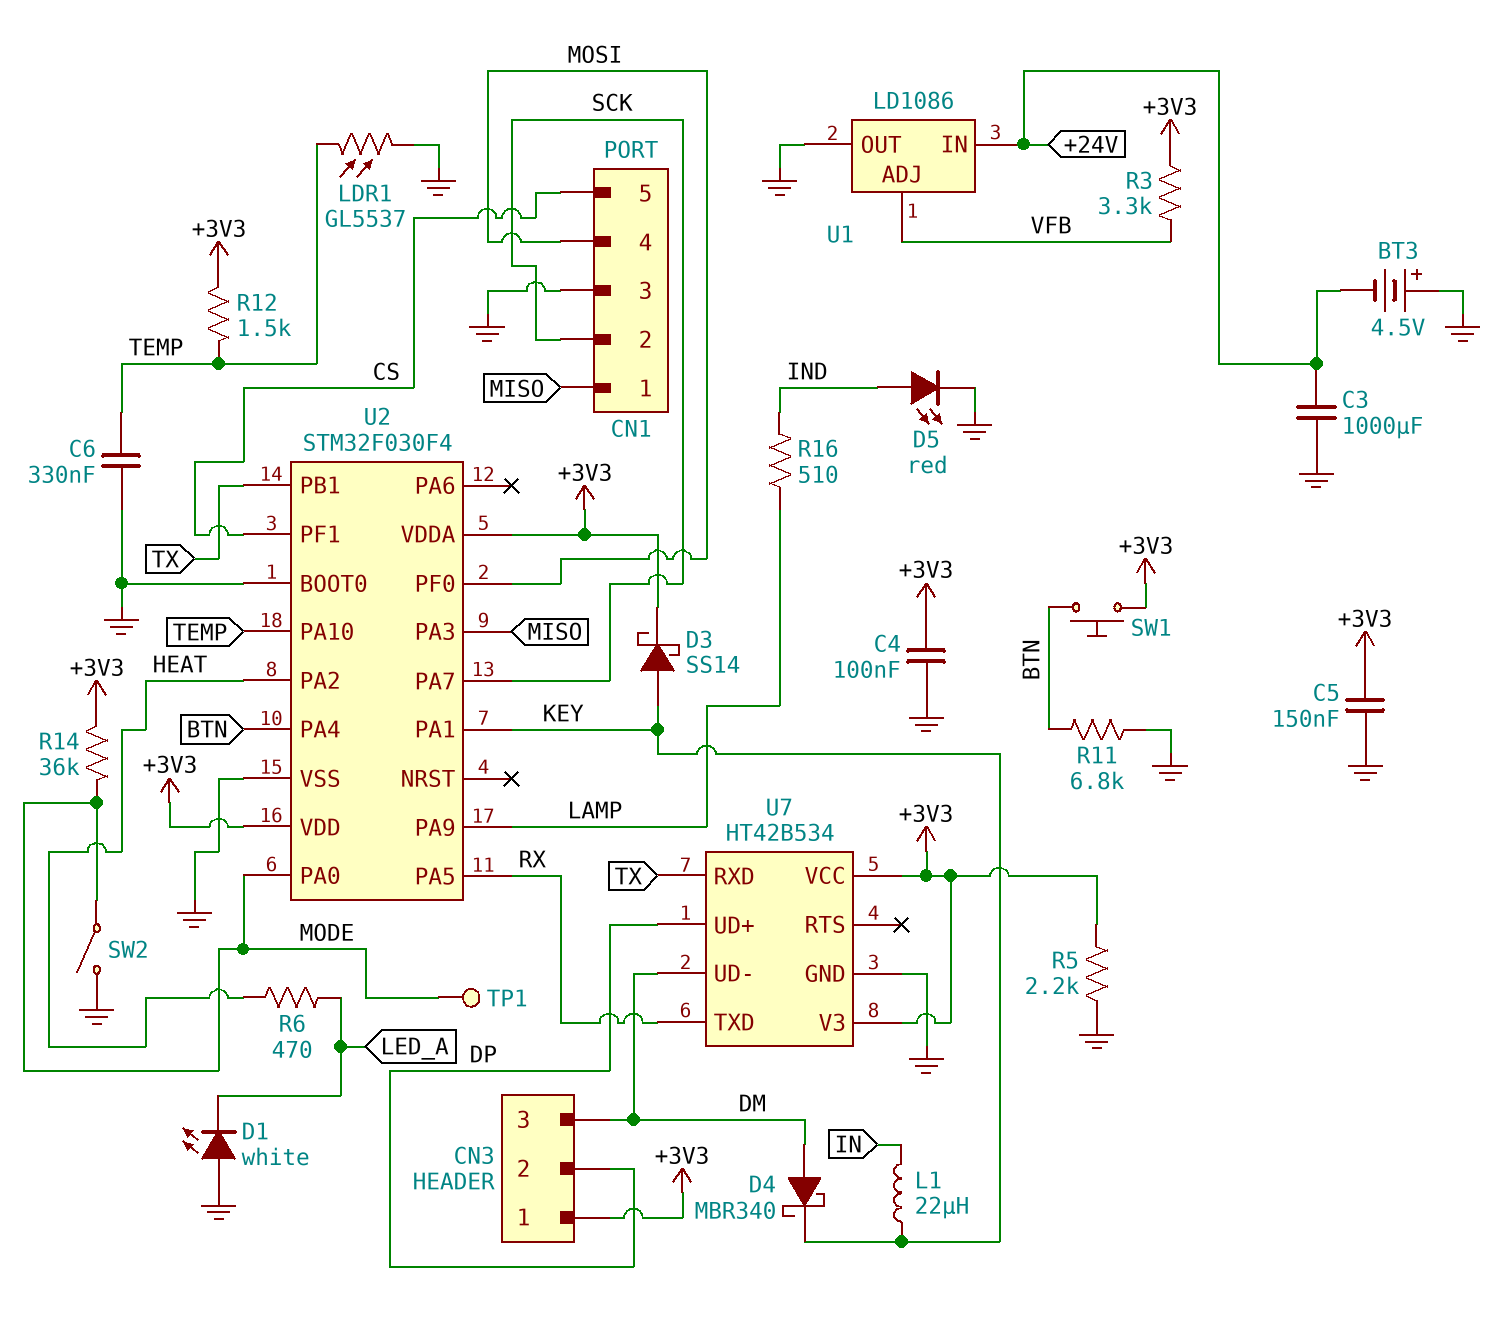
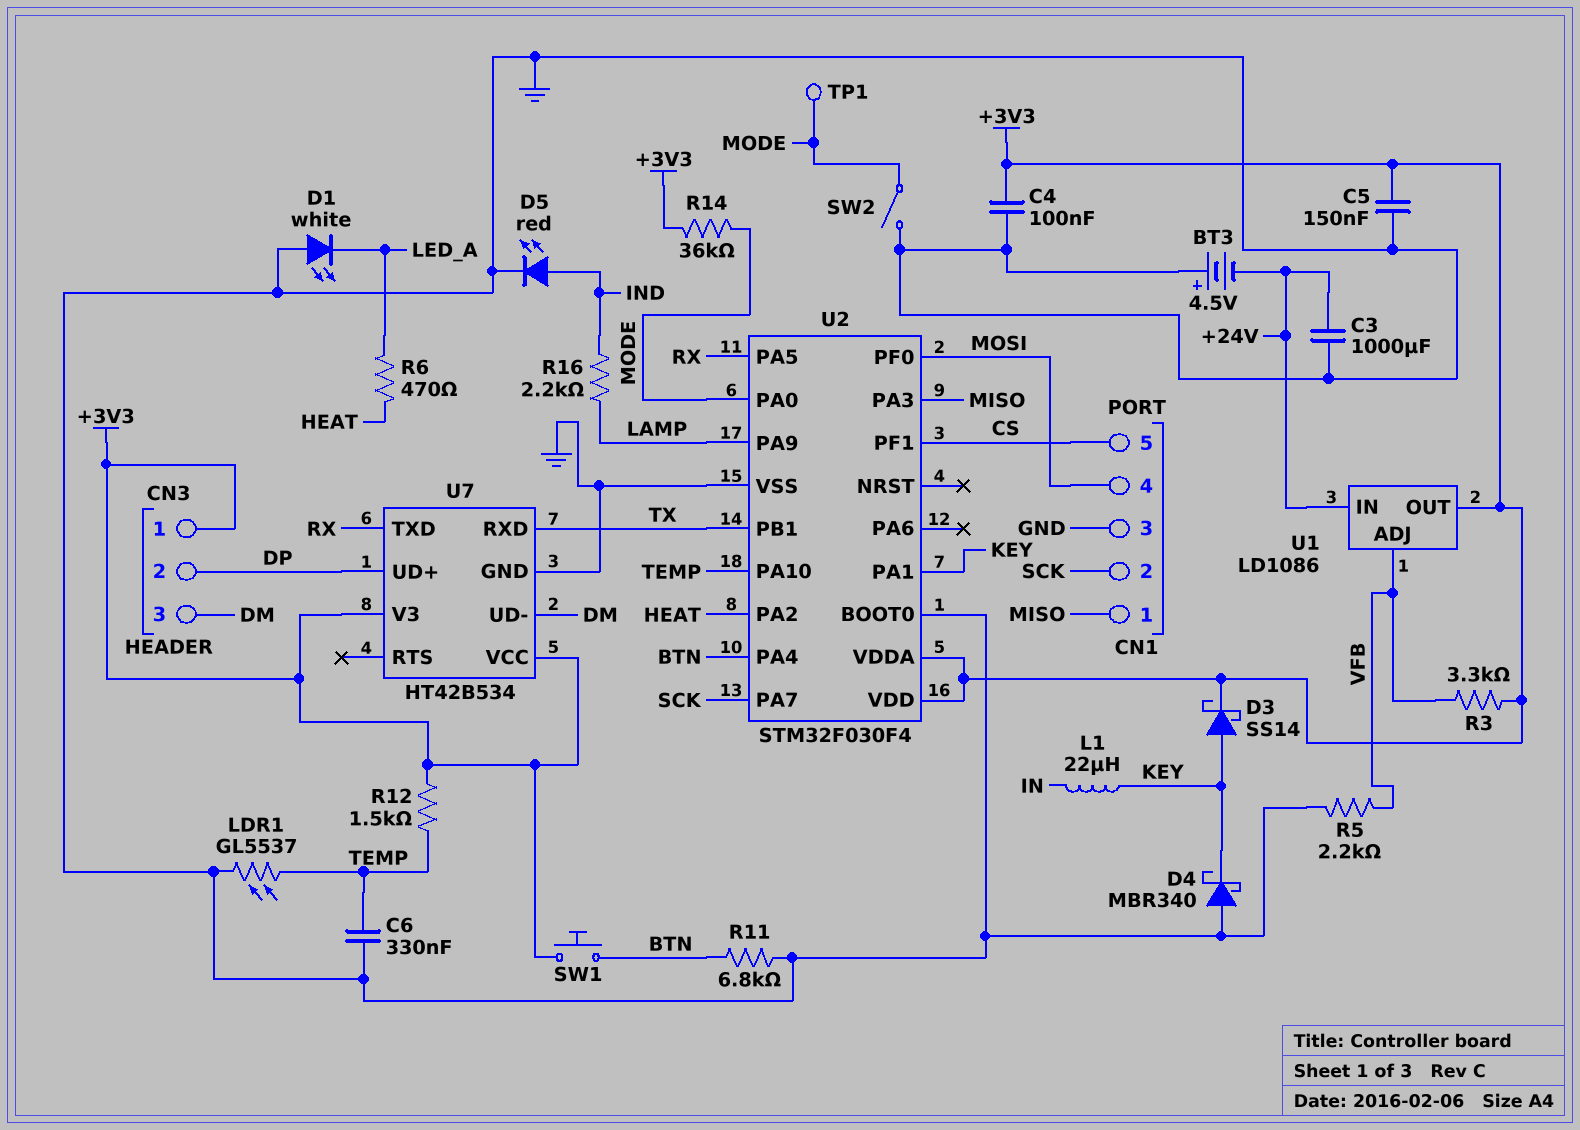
D4: schottky MBR340 (A DM, K KEY) -> schottky MBR340 (A GND, K KEY)
R5: 2.2k (+3V3, GND) -> 2.2k (GND, VFB)
R16: 510 (IND, LAMP) -> 2.2k (IND, LAMP)
U1 pin OUT: GND -> +3V3

